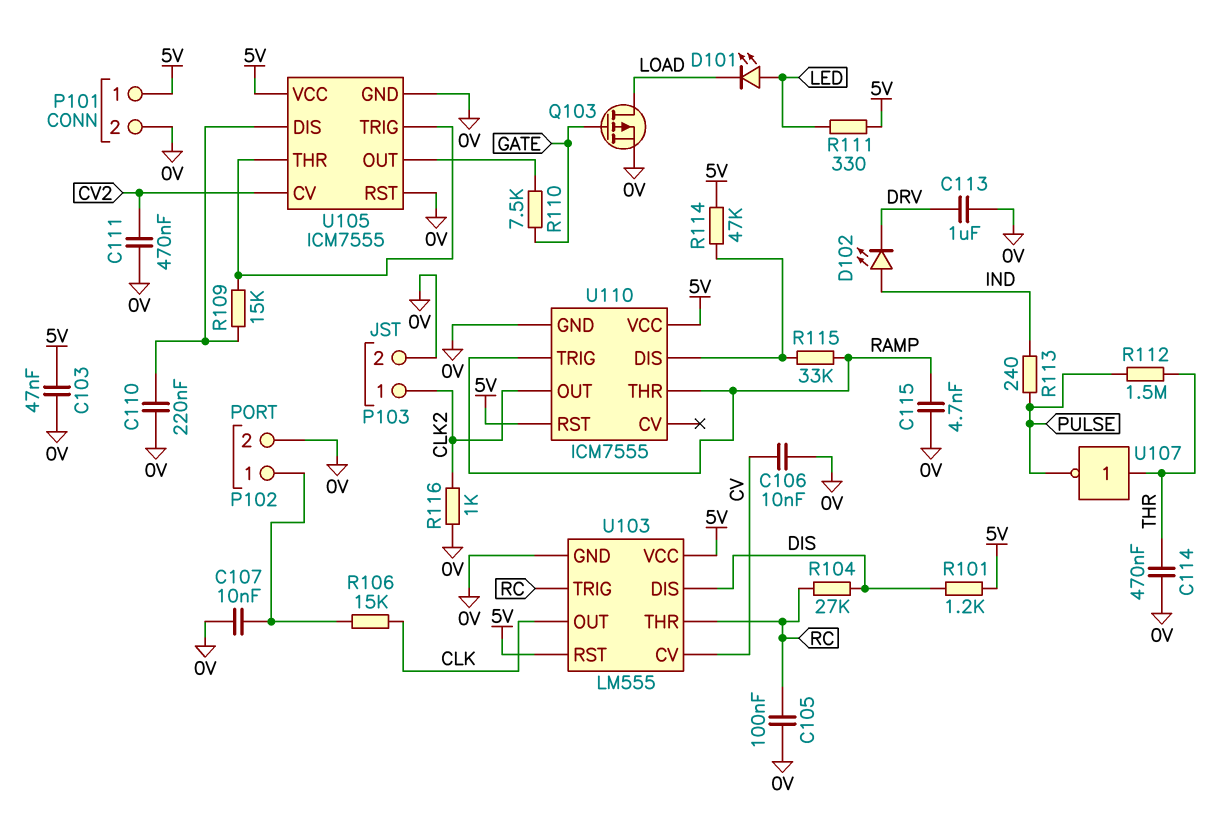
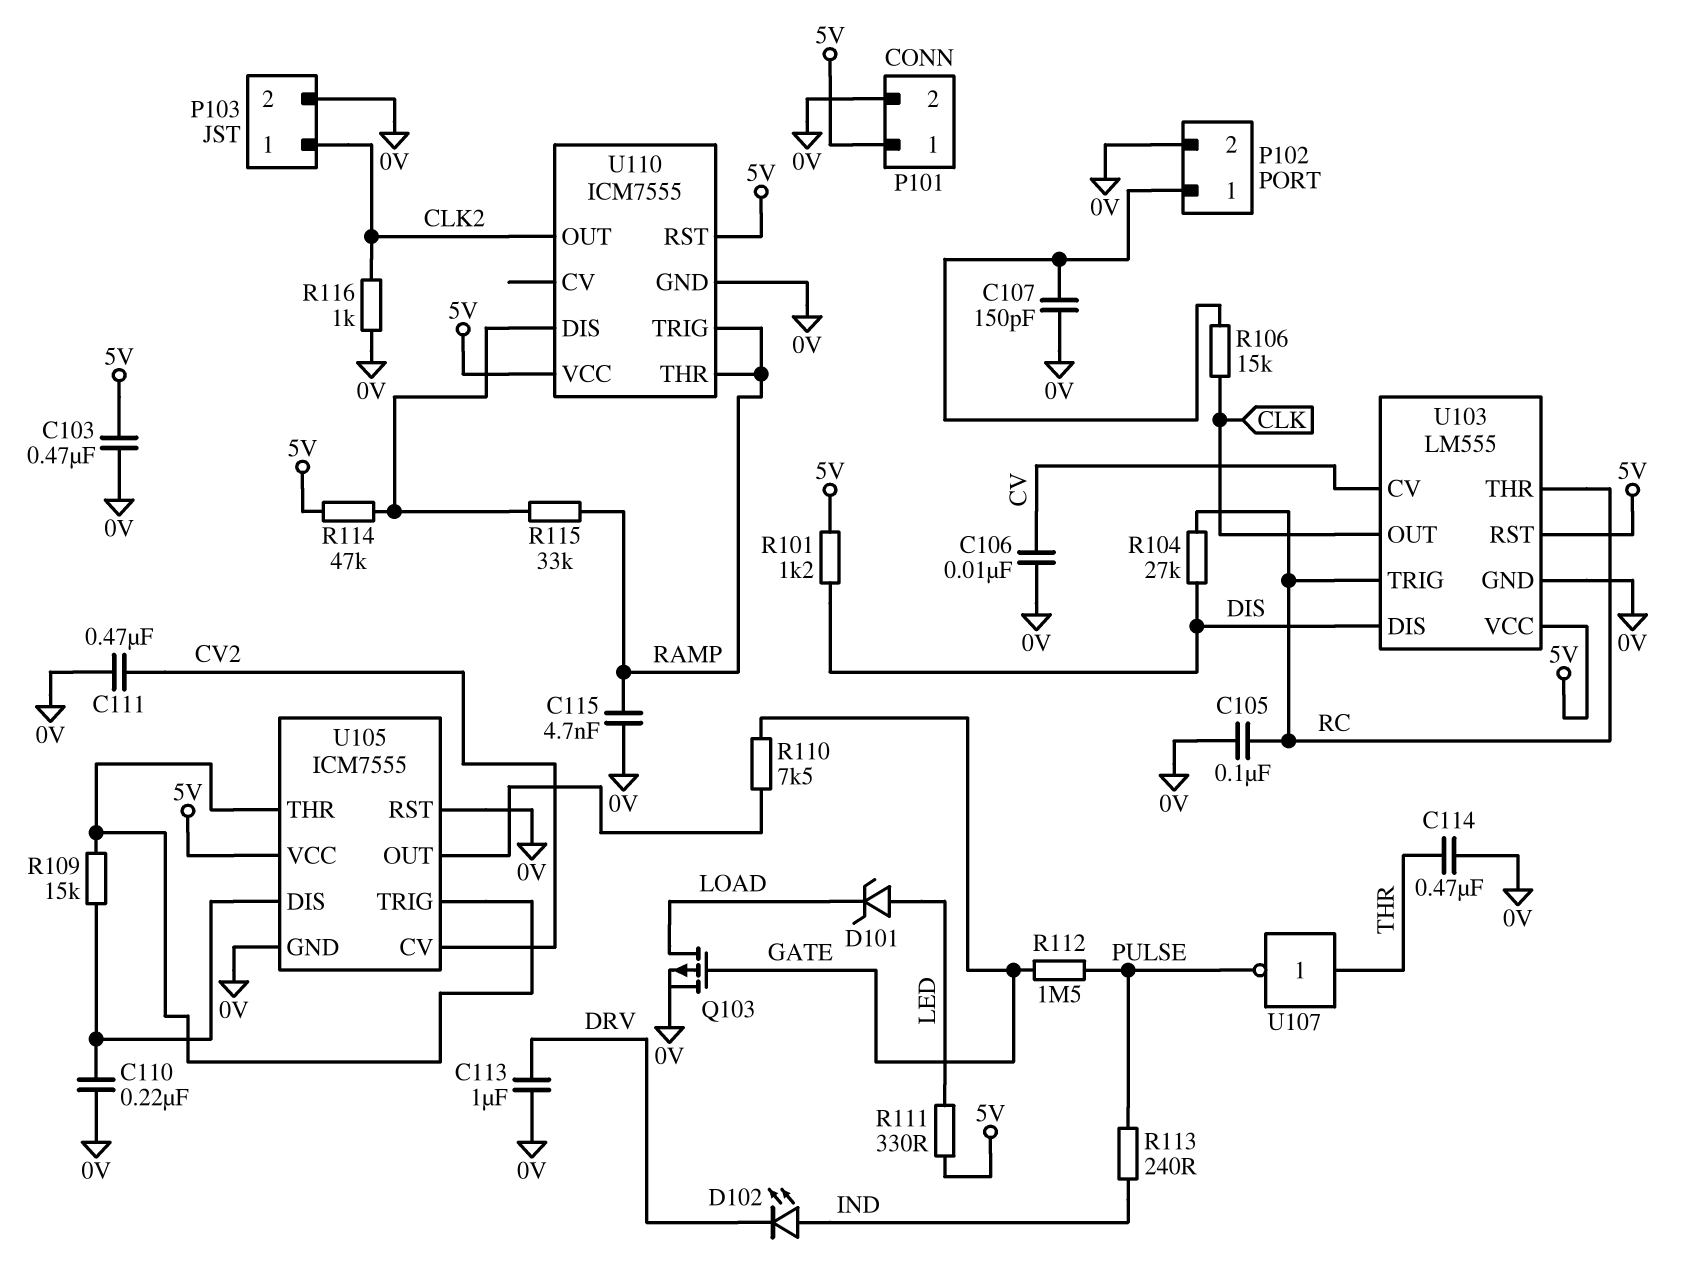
C103: 47nF (0V, 5V) -> 470nF (0V, 5V)
C107: 10nF (0V, P102/1) -> 150pF (0V, P102/1)
D101: LED (A LED, K LOAD) -> zener (A LED, K LOAD)
R112: 1.5M (PULSE, THR) -> 1.5M (GATE, PULSE)

